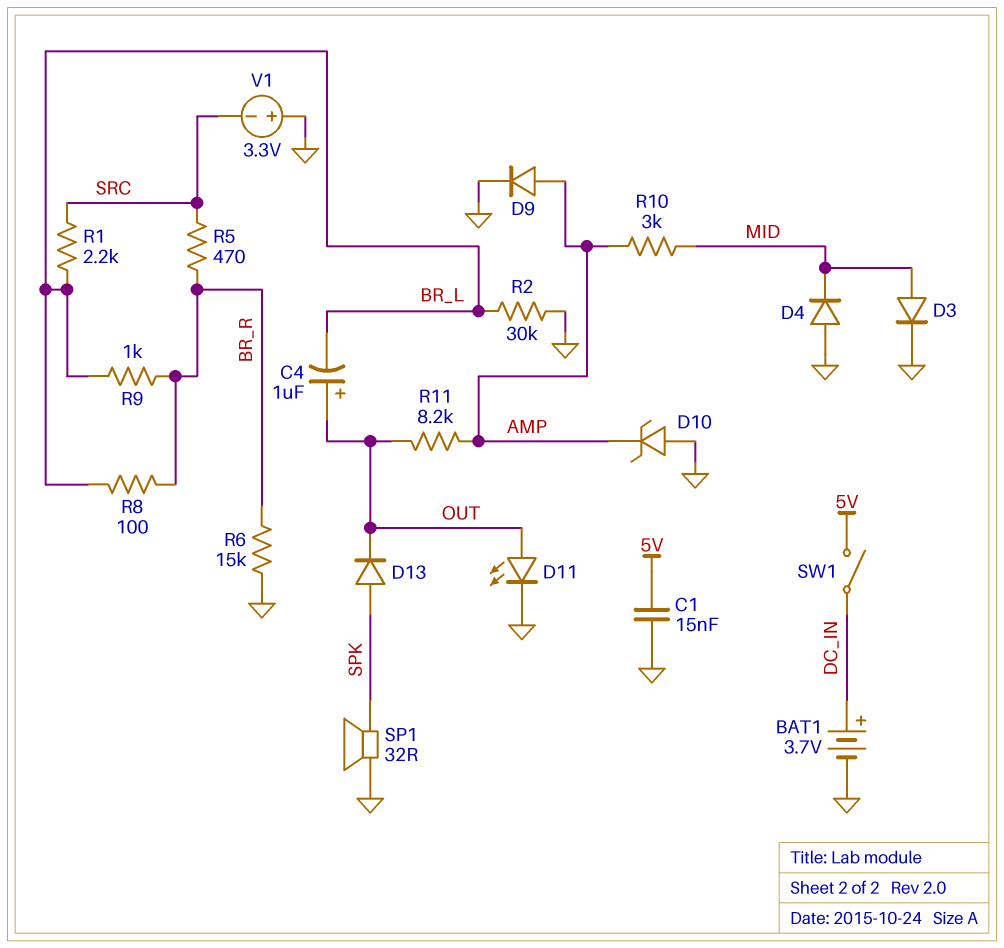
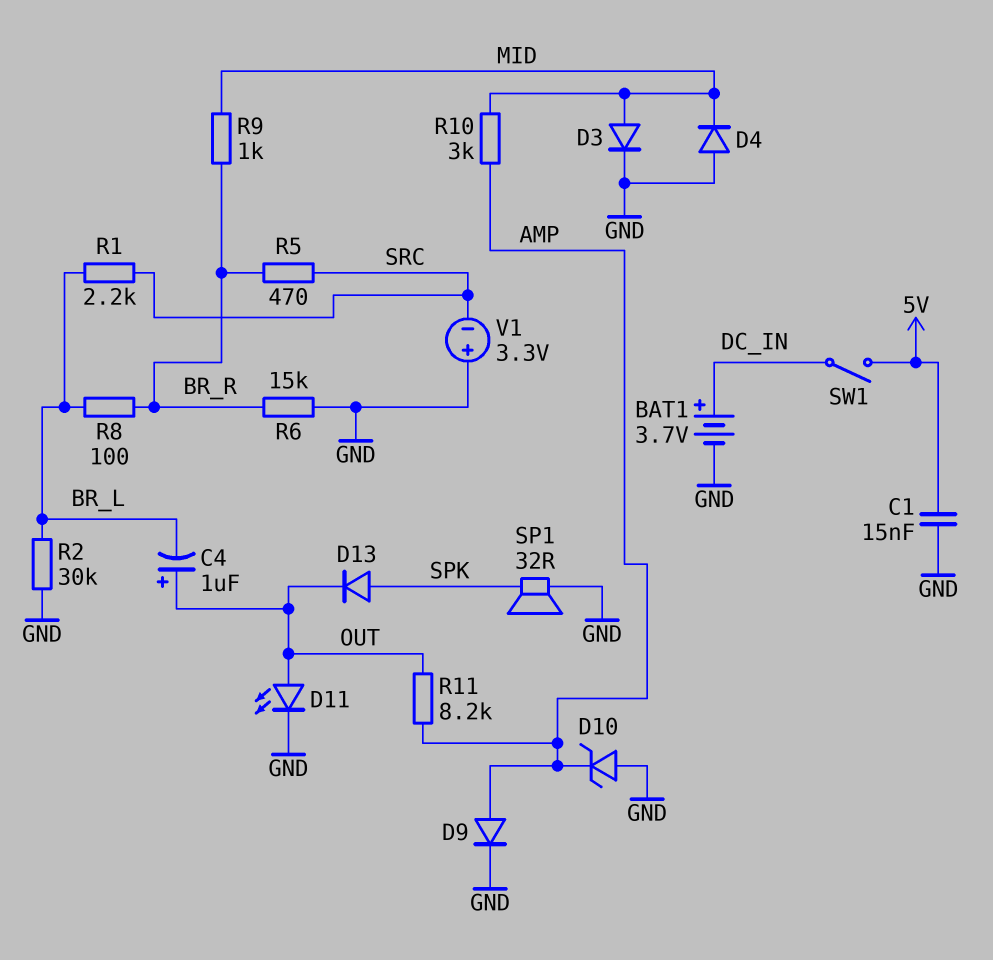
R9: 1k (BR_L, BR_R) -> 1k (BR_R, MID)

